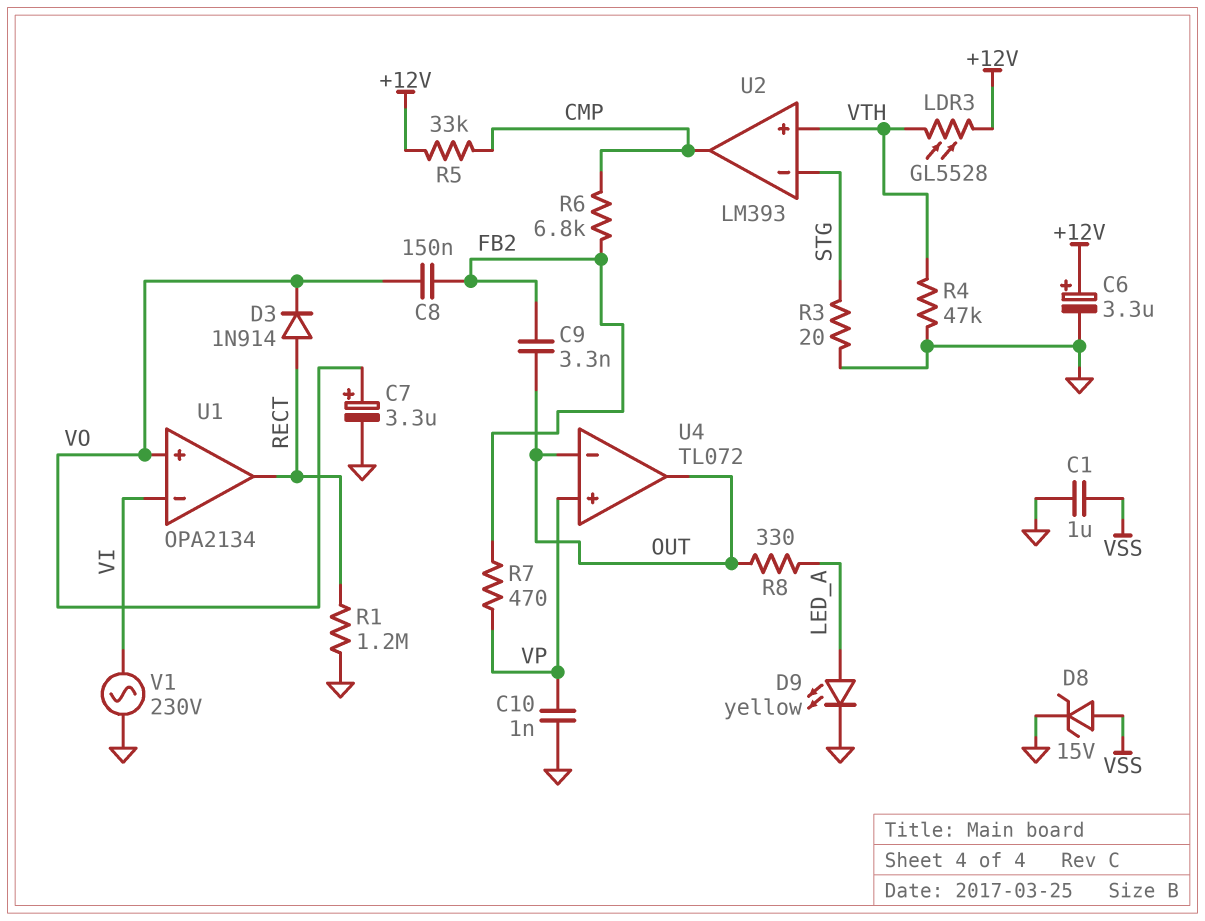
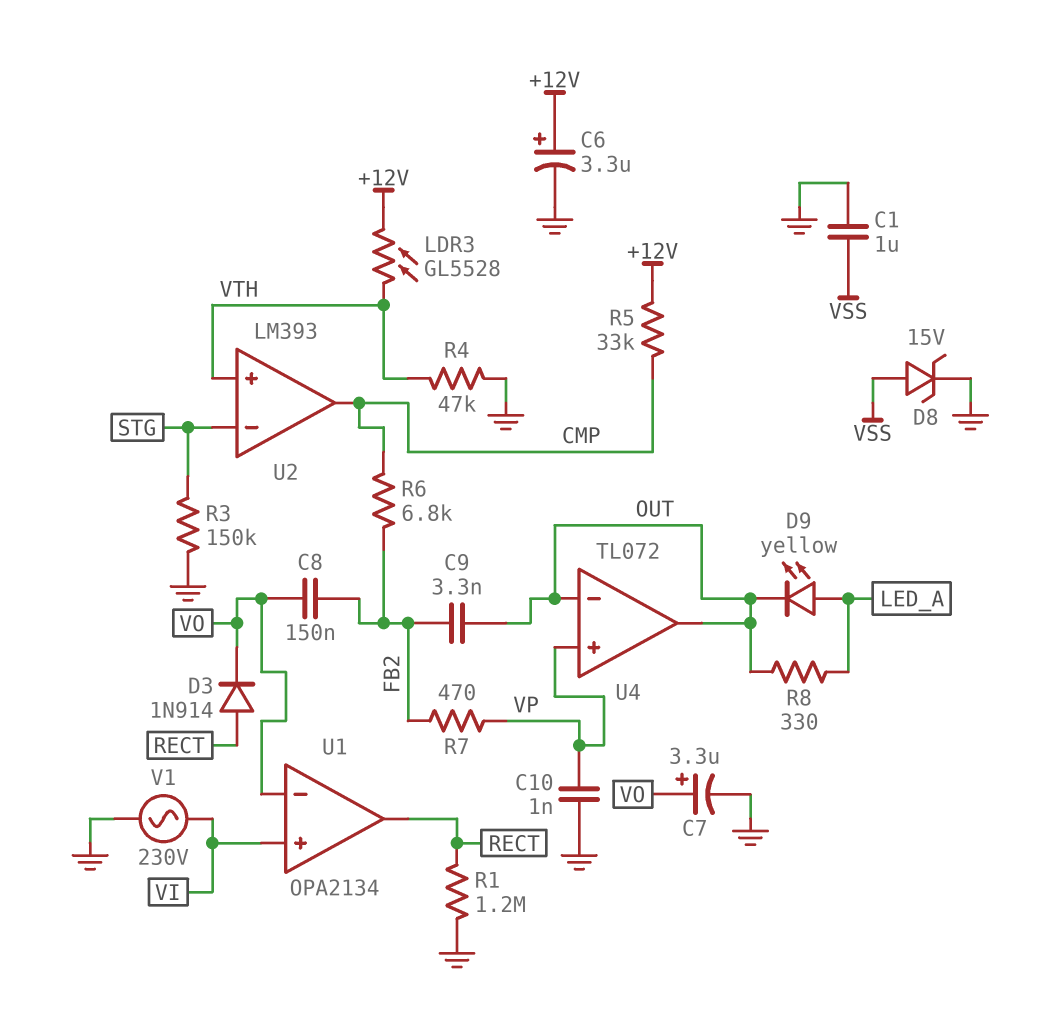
D9: LED yellow (A LED_A, K GND) -> LED yellow (A LED_A, K OUT)
R3: 20 (GND, STG) -> 150k (GND, STG)
U1 pin in+: VO -> VI
U1 pin in-: VI -> VO

